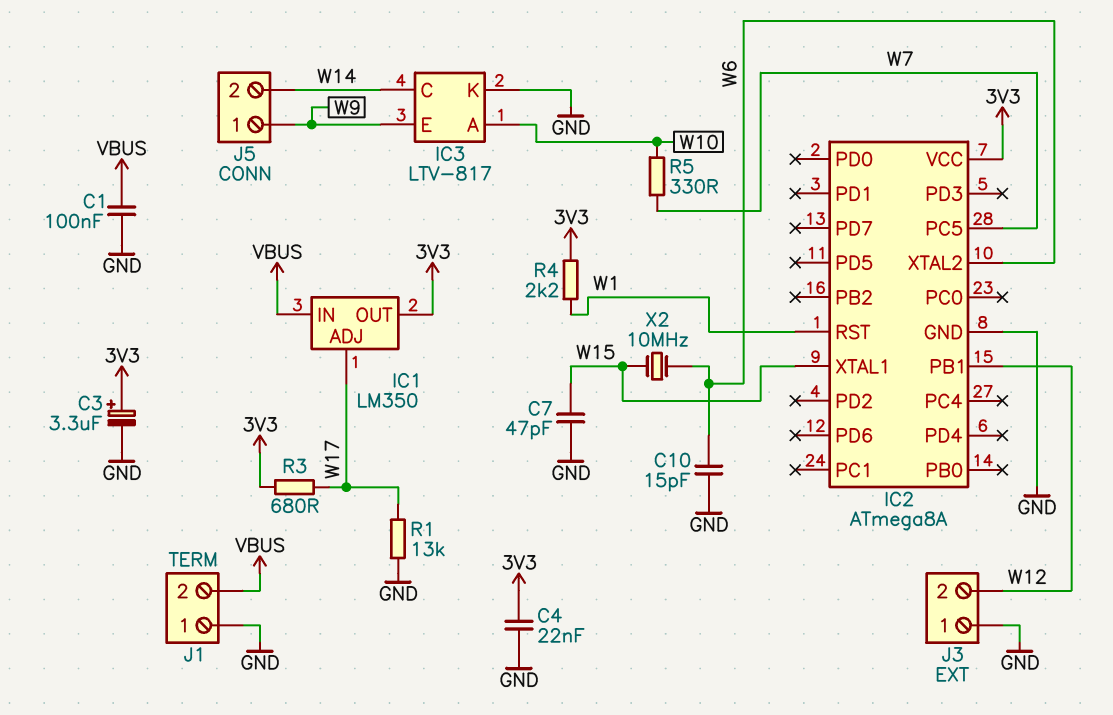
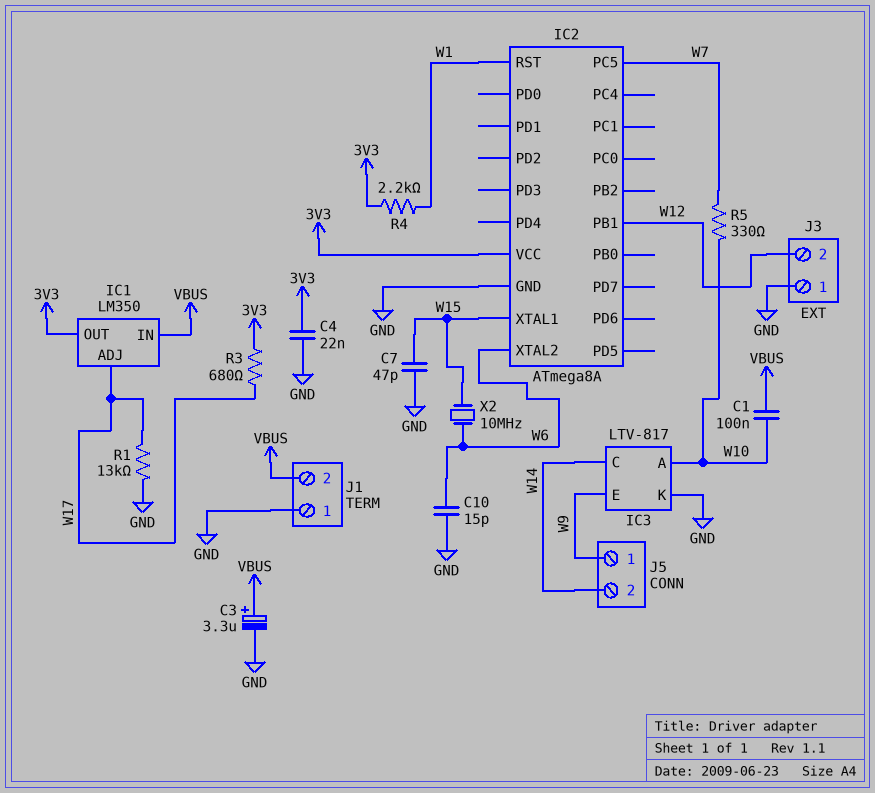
C1: 100nF (GND, VBUS) -> 100nF (VBUS, W10)
C3: 3.3uF (plus 3V3, minus GND) -> 3.3uF (plus VBUS, minus GND)

